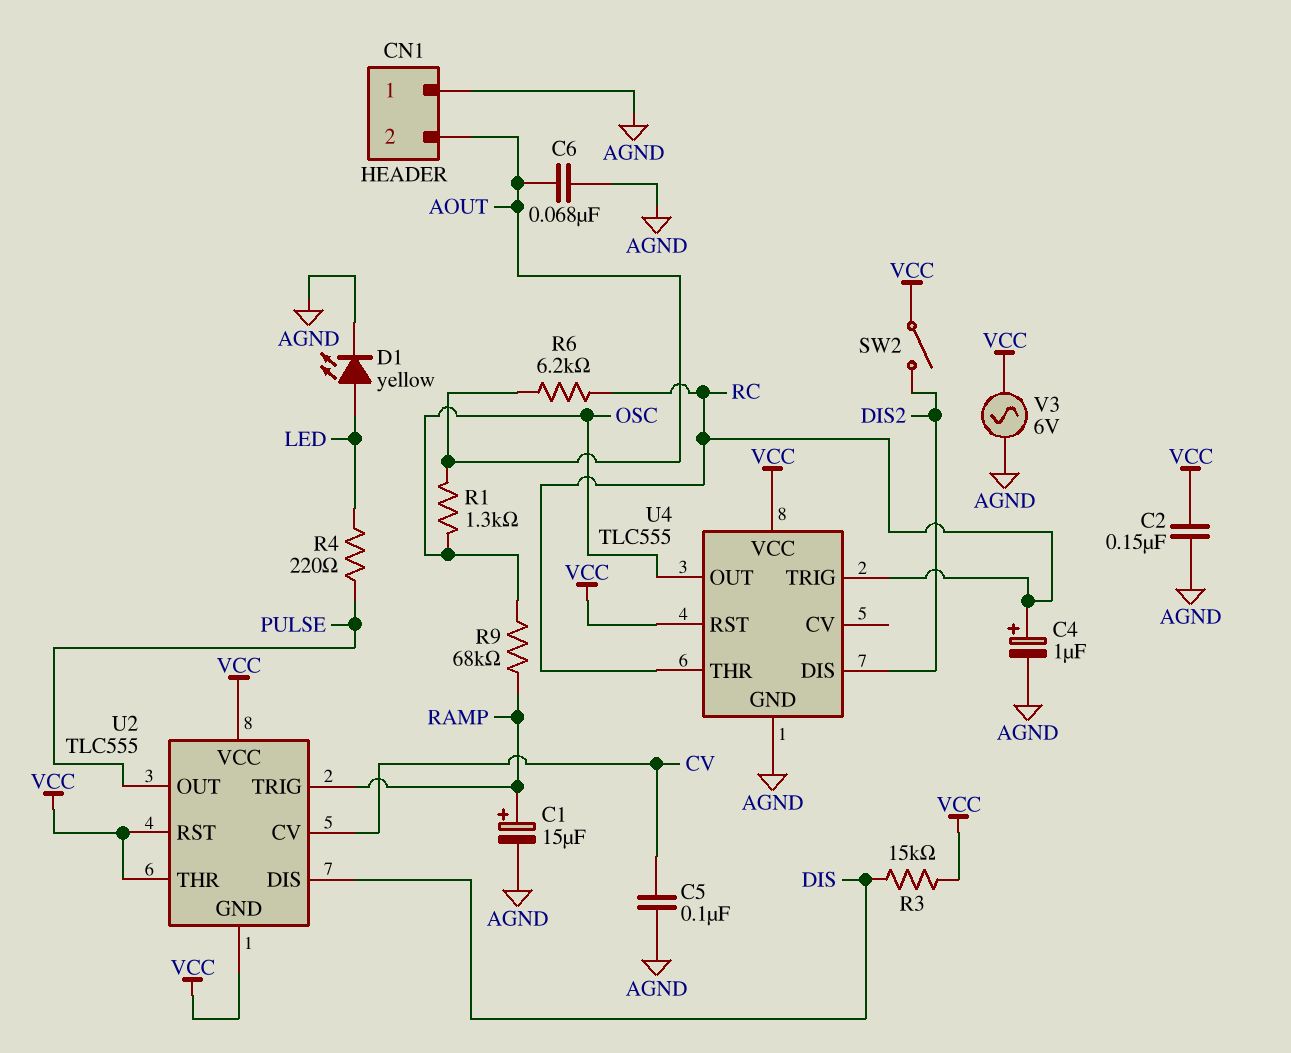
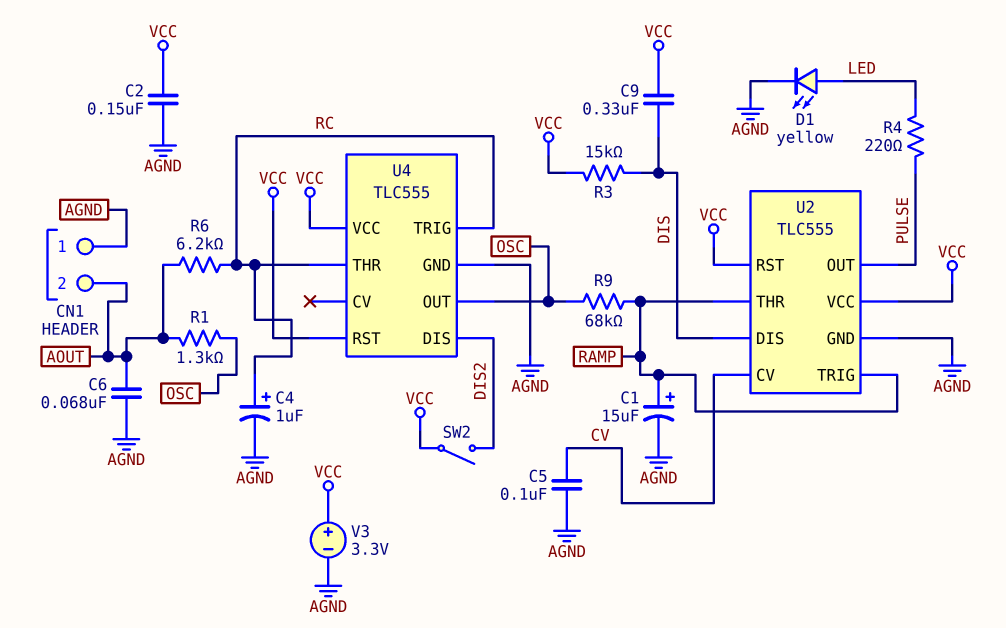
C9: none -> 330nF (DIS, VCC)
U2 pin GND: VCC -> AGND
U2 pin THR: VCC -> RAMP
V3: AC 6V (AGND, VCC) -> 3.3V (plus VCC, minus AGND)

